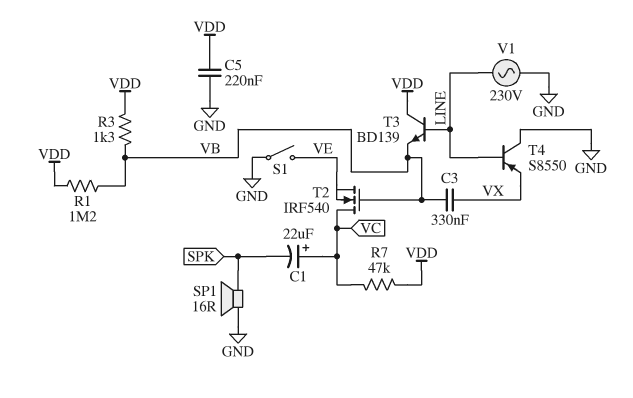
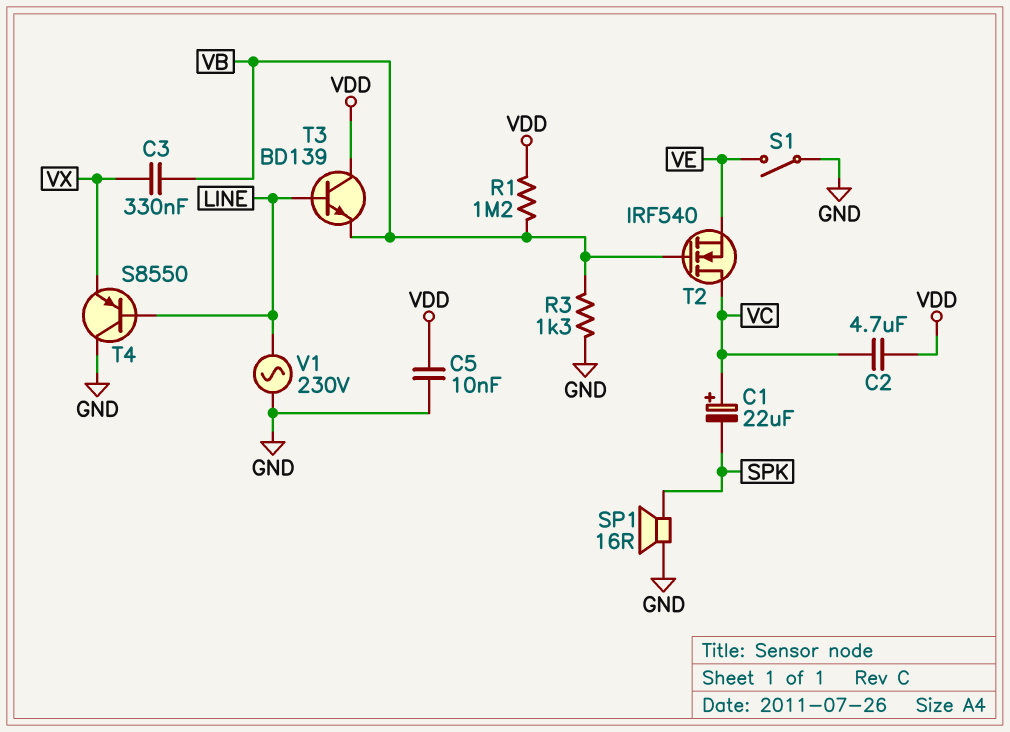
C2: none -> 4.7uF (VC, VDD)
C5: 220nF (GND, VDD) -> 10nF (GND, VDD)
R3: 1.3k (VB, VDD) -> 1.3k (GND, VB)
R7: 47k (VC, VDD) -> none

